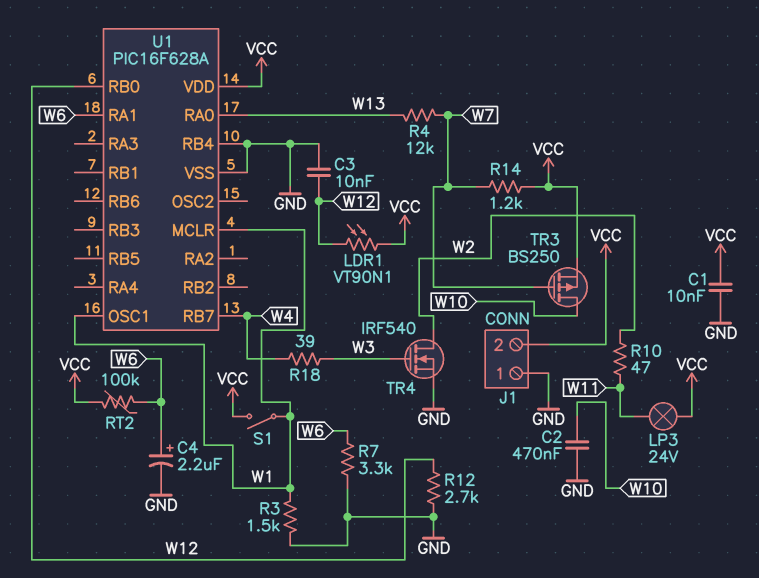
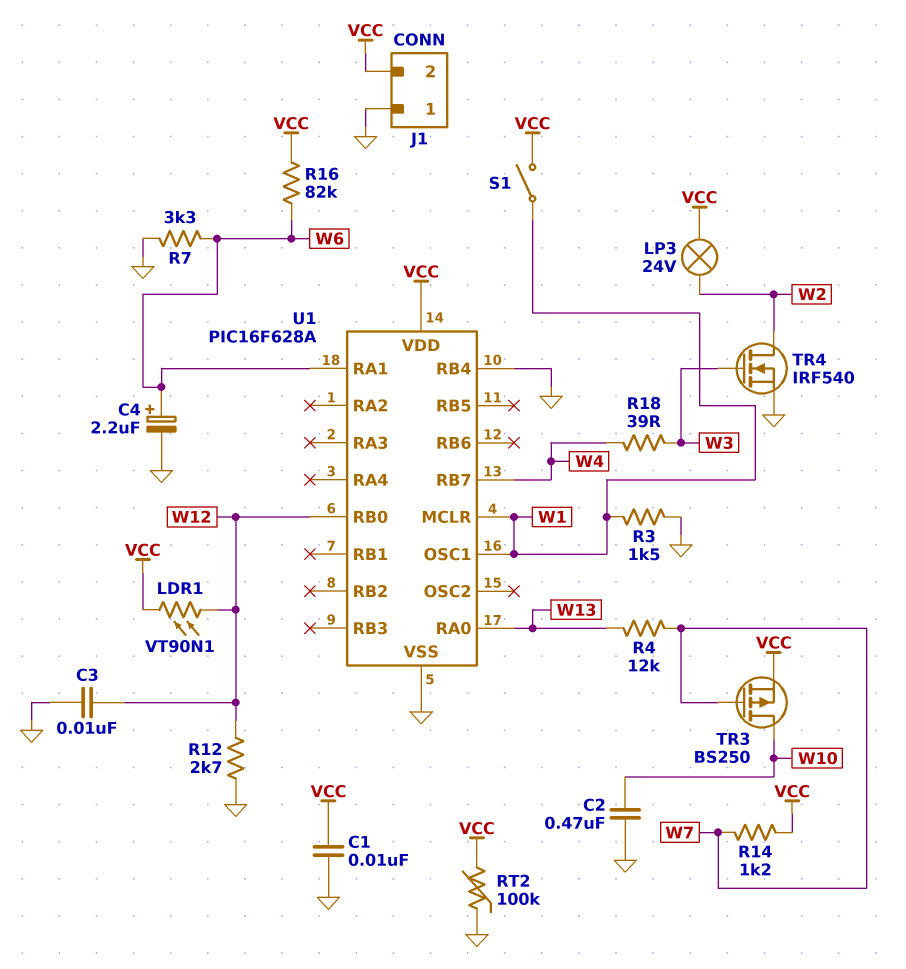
LP3: lamp 24V (VCC, W11) -> lamp 24V (VCC, W2)
R10: 47 (W2, W11) -> none
R16: none -> 82k (VCC, W6)
RT2: 100k (VCC, W6) -> 100k (GND, VCC)

